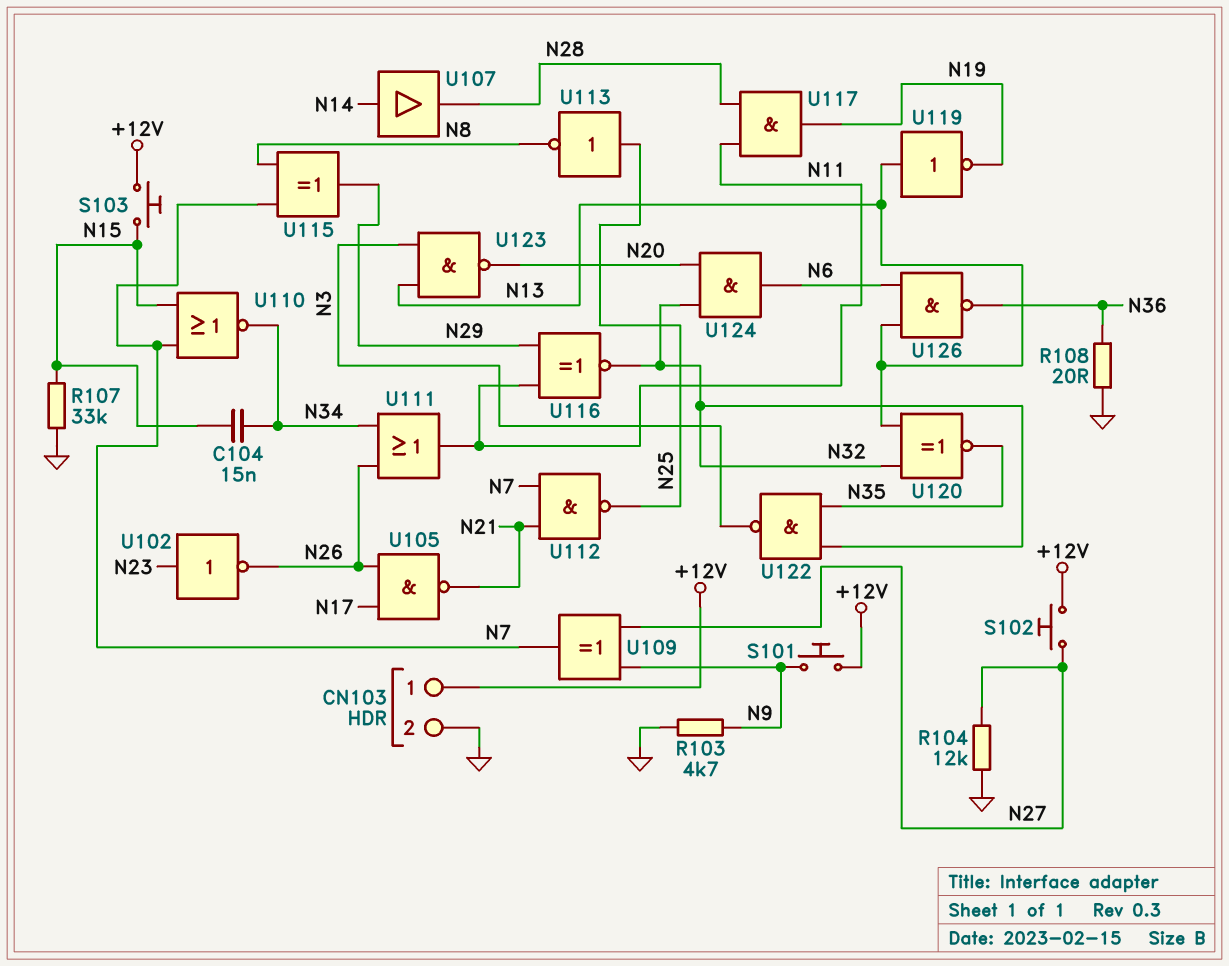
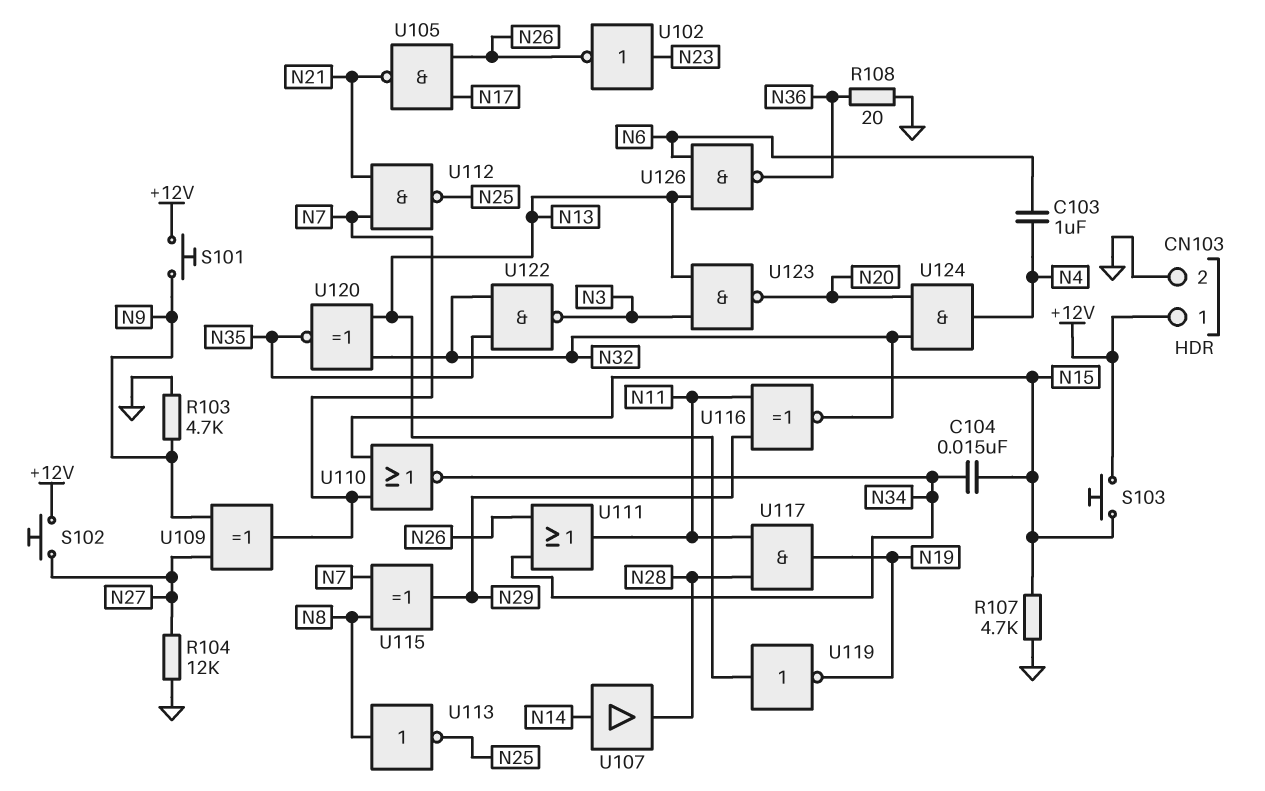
C103: none -> 1uF (N4, N6)
R107: 33k (GND, N15) -> 4.7k (GND, N15)
U113: NOT (in N25, out N8) -> NOT (in N8, out N25)
U124: AND (in N20, in N32, out N6) -> AND (in N20, in N32, out N4)

